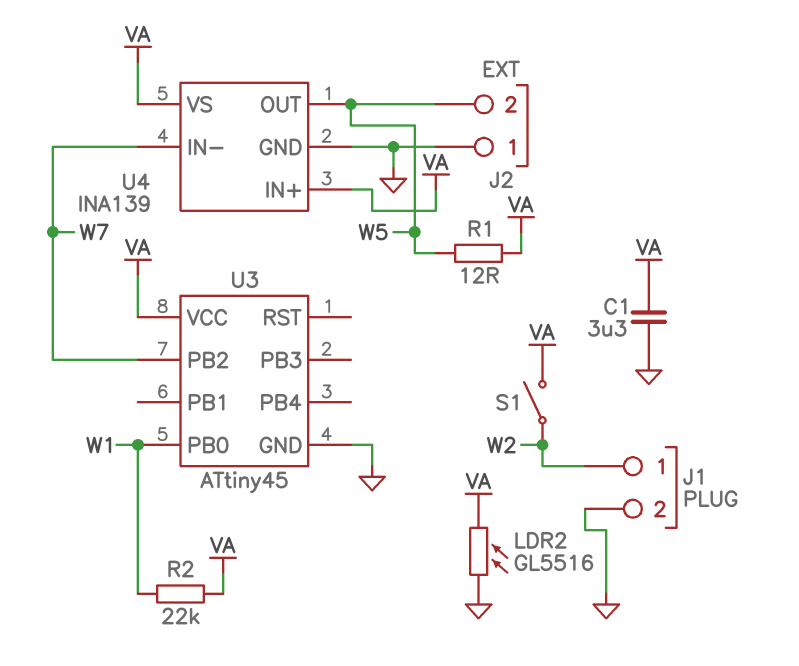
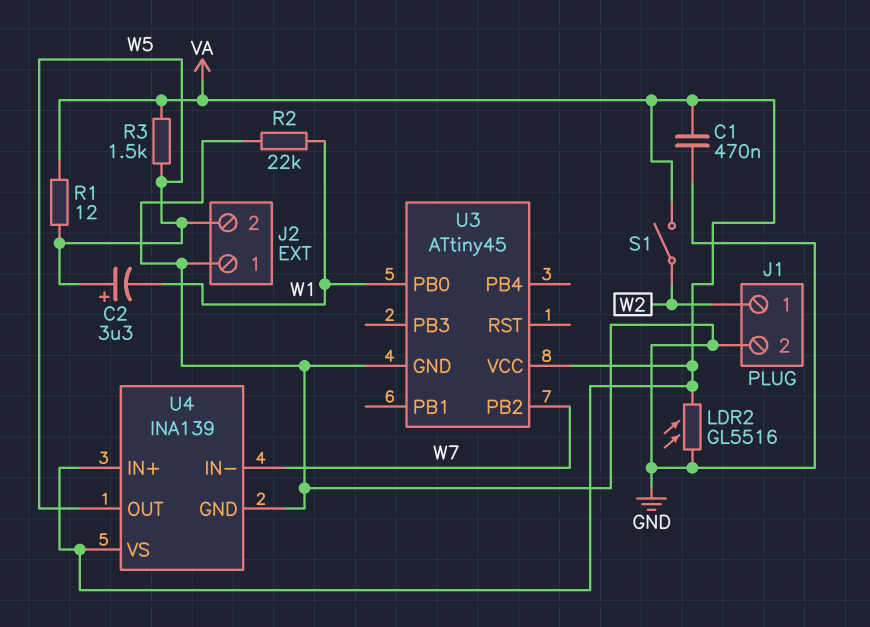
C1: 3.3uF (GND, VA) -> 470nF (GND, VA)
C2: none -> 3.3uF (plus W5, minus W1)
R2: 22k (VA, W1) -> 22k (GND, W1)
R3: none -> 1.5k (VA, W5)

